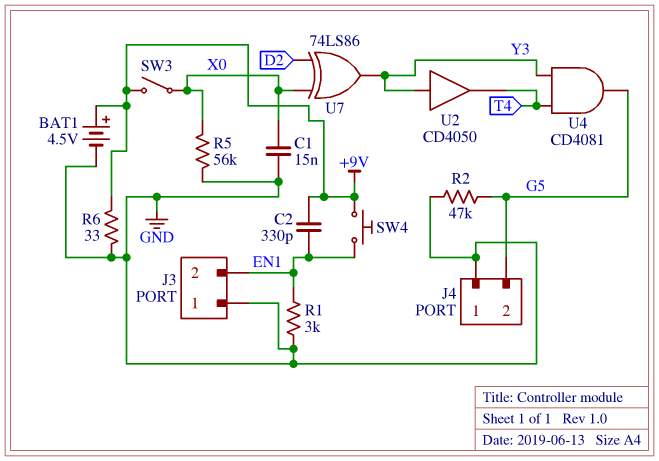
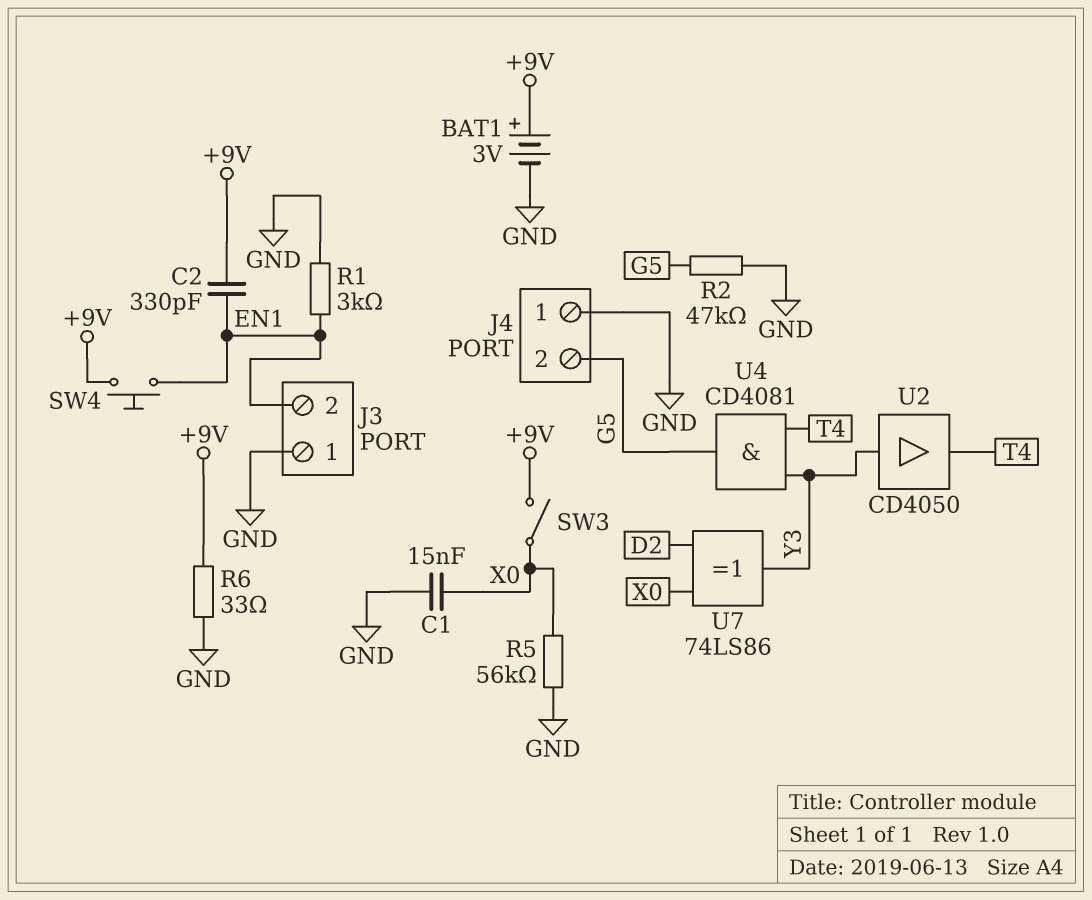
BAT1: 4.5V (plus +9V, minus GND) -> 3V (plus +9V, minus GND)

